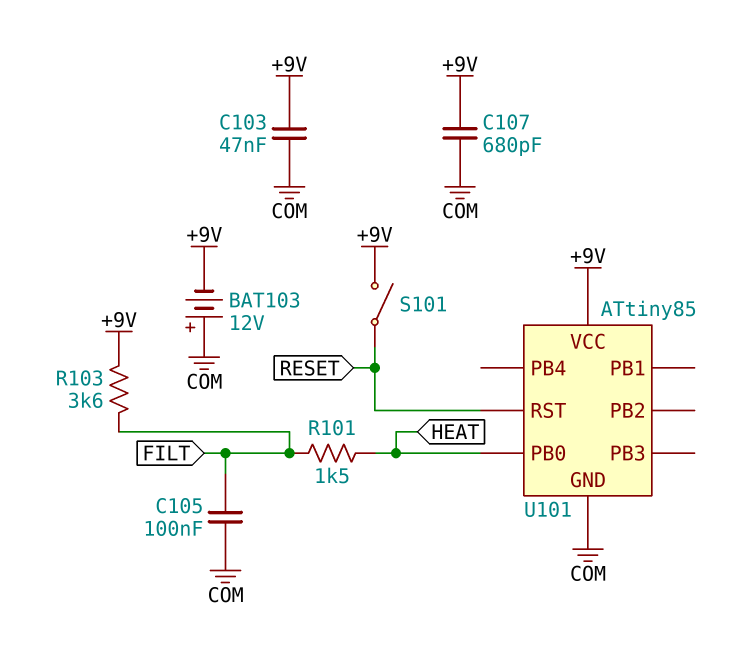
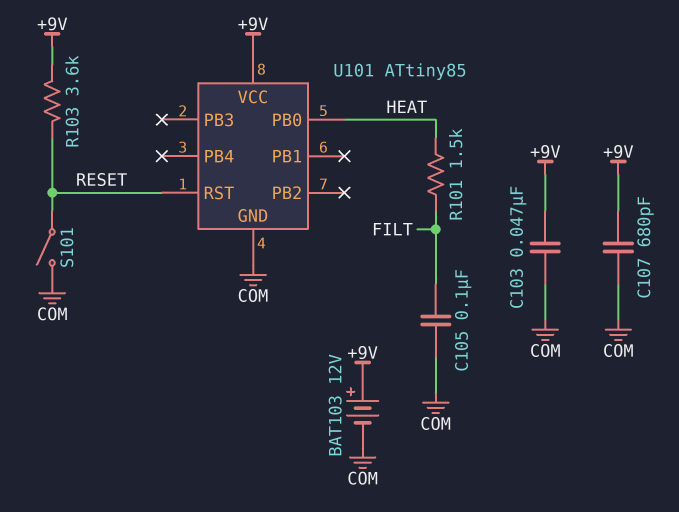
BAT103: 12V (plus COM, minus +9V) -> 12V (plus +9V, minus COM)
R103: 3.6k (+9V, FILT) -> 3.6k (+9V, RESET)
S101: switch (+9V, RESET) -> switch (COM, RESET)

